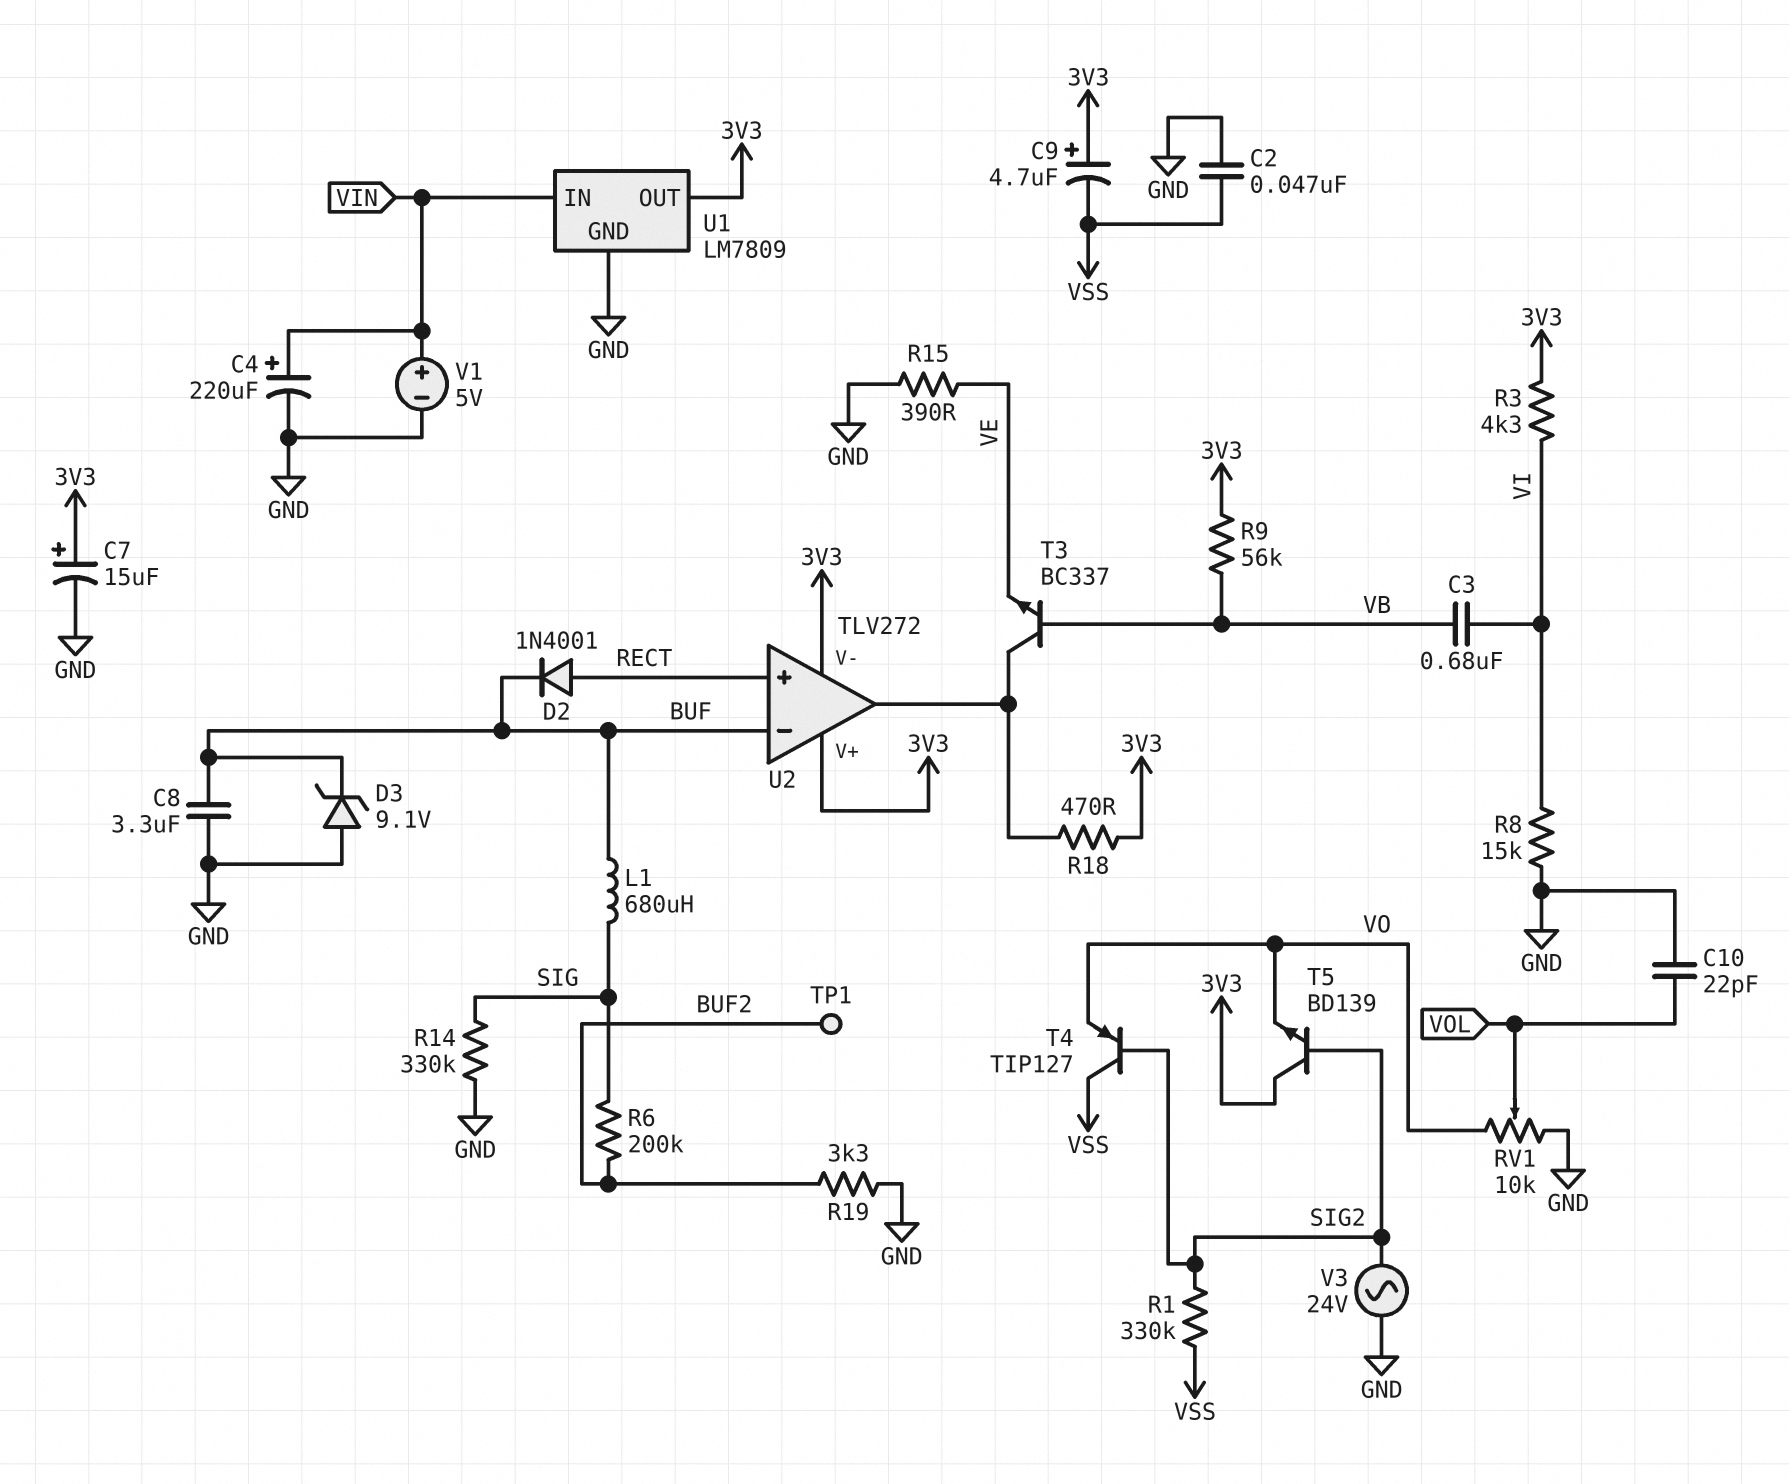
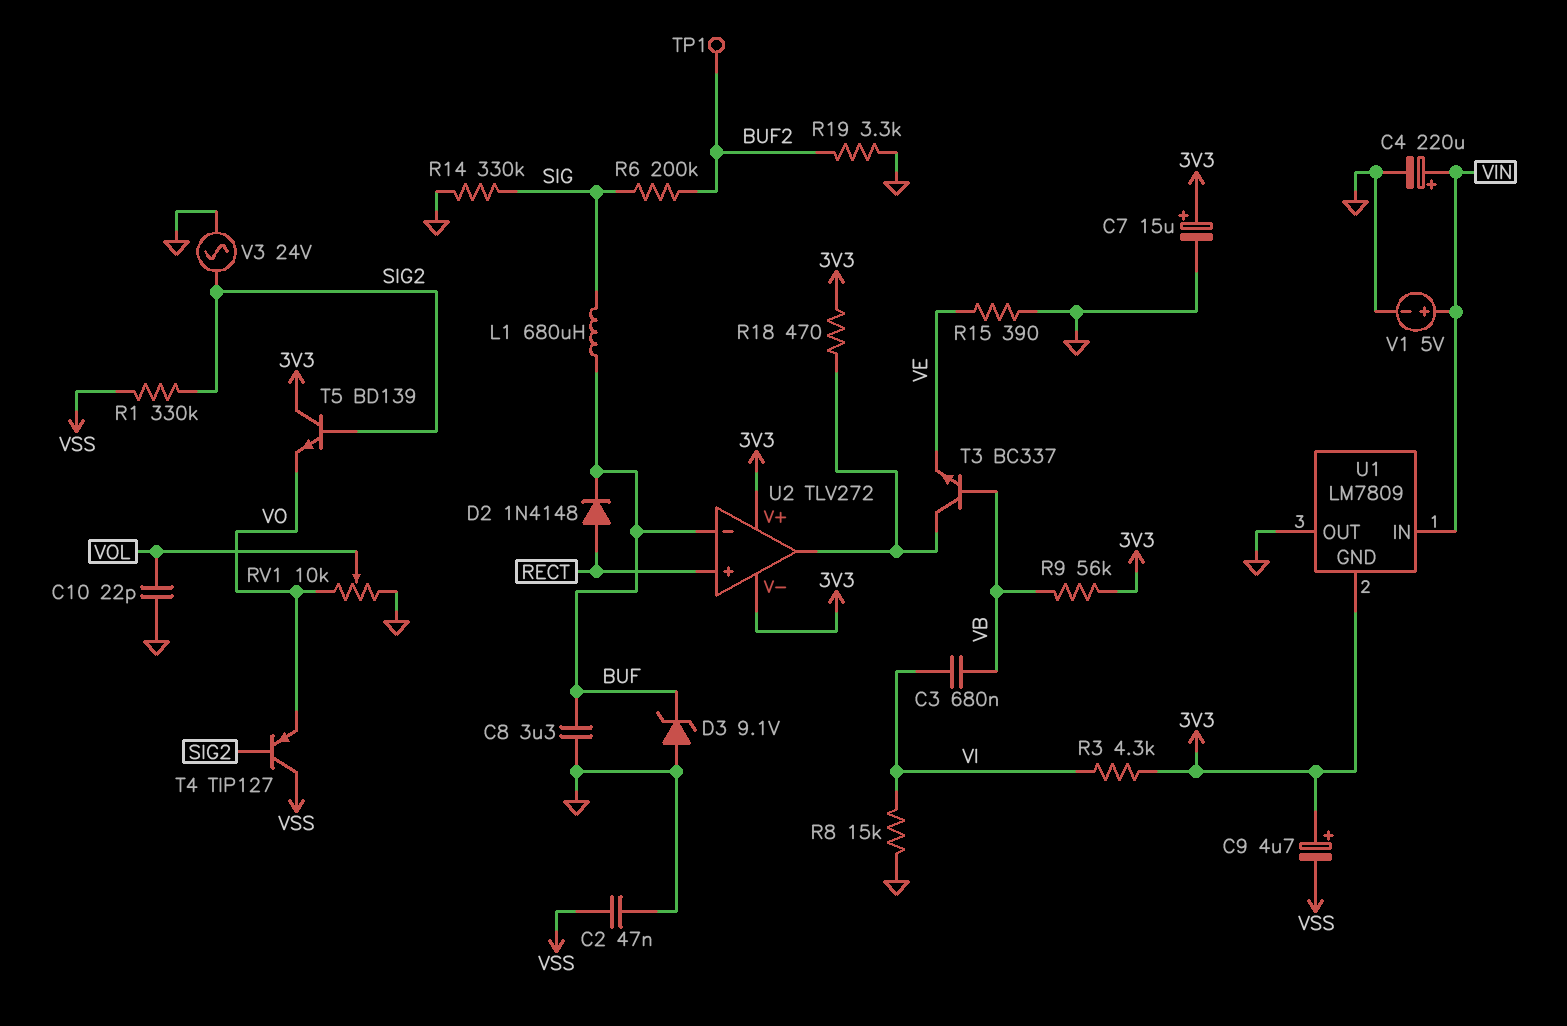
D2: diode 1N4001 (A RECT, K BUF) -> diode 1N4148 (A RECT, K BUF)
U1 pin GND: GND -> 3V3
U1 pin OUT: 3V3 -> GND

